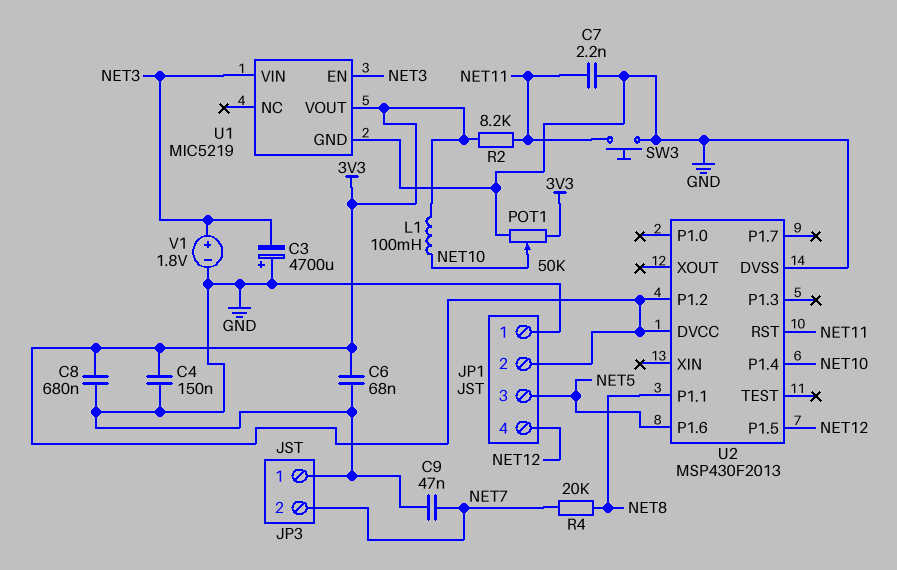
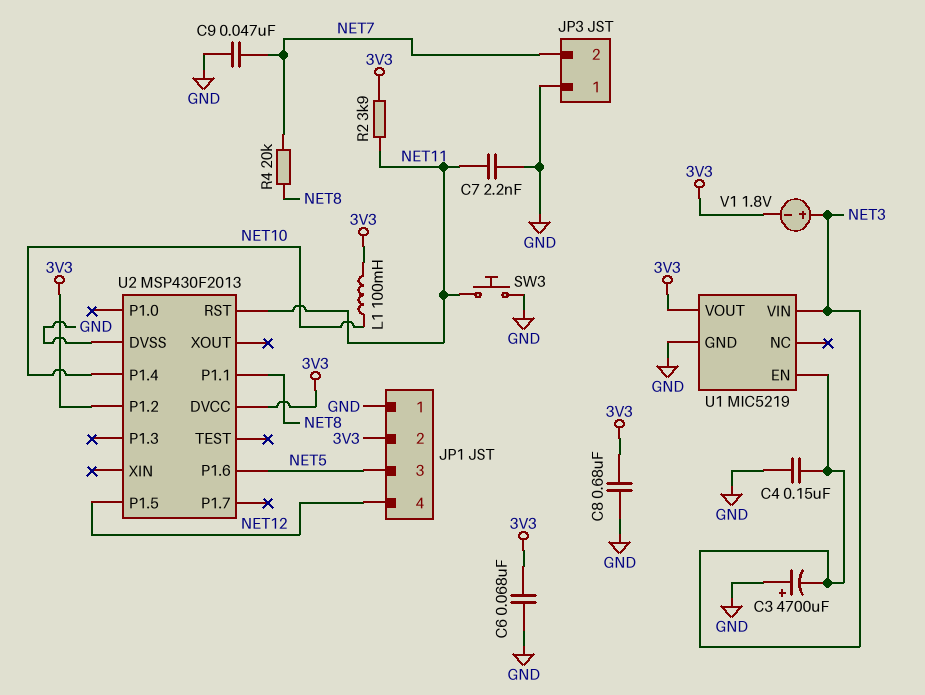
C4: 150nF (3V3, GND) -> 150nF (GND, NET3)
POT1: 50k (3V3, GND, wiper NET10) -> none
R2: 8.2k (3V3, NET11) -> 3.9k (3V3, NET11)
V1: 1.8V (plus NET3, minus GND) -> 1.8V (plus NET3, minus 3V3)

